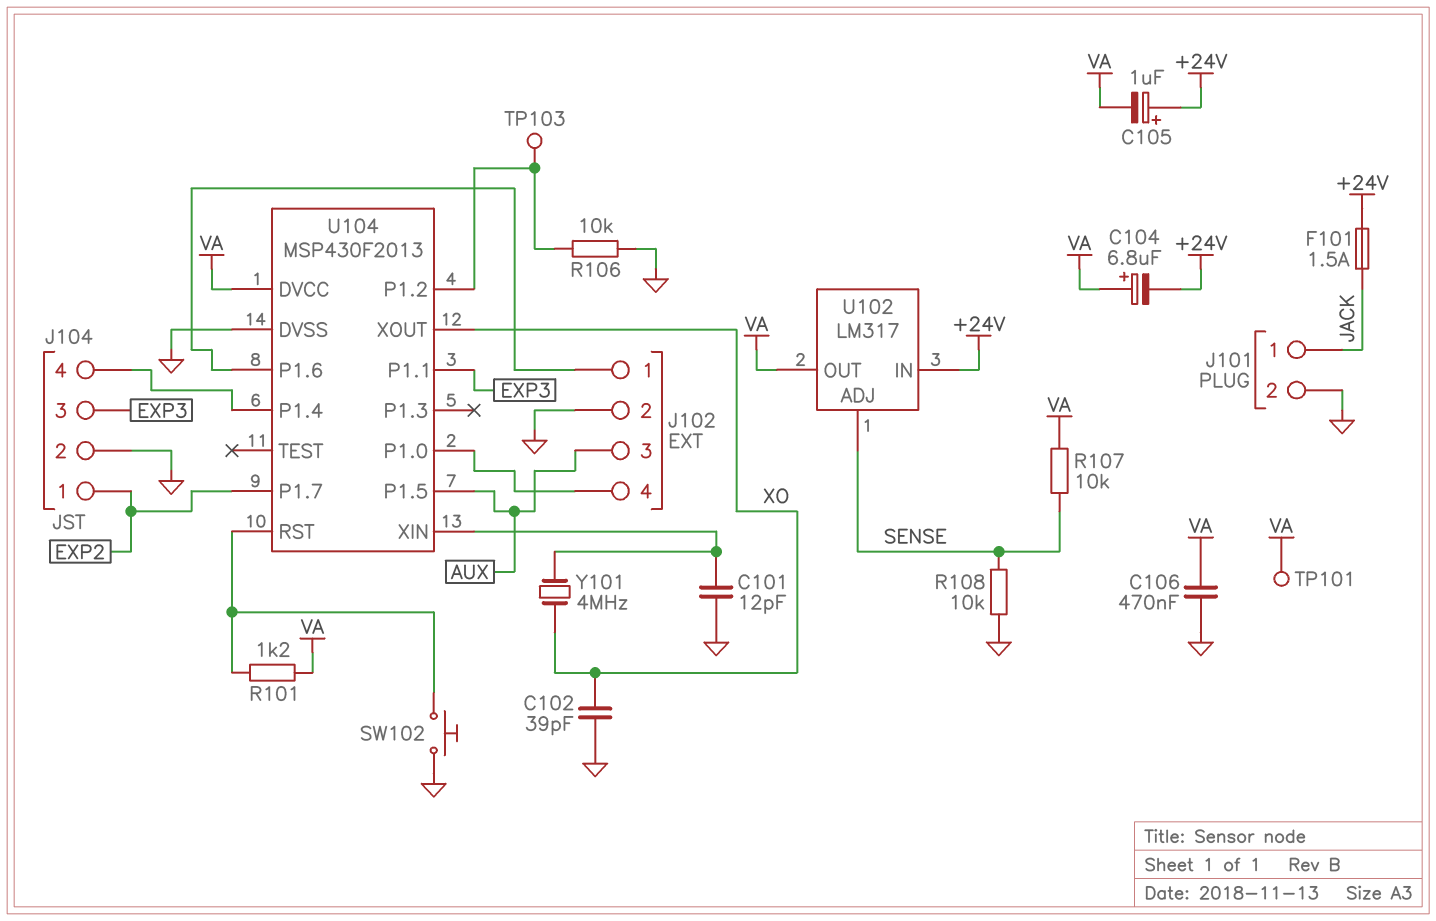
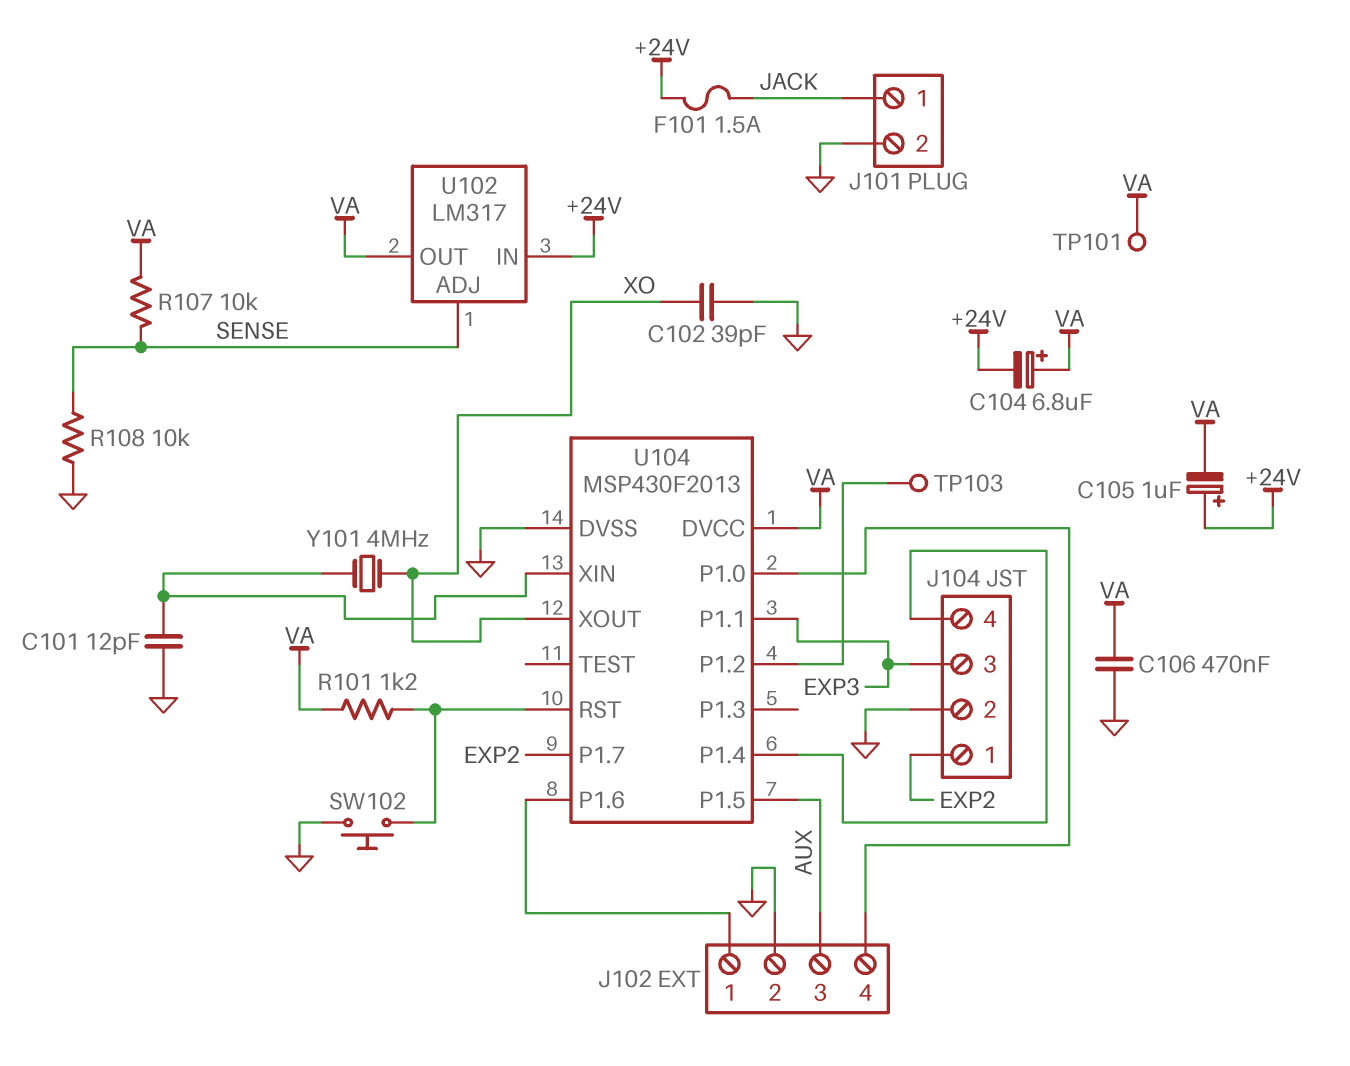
R106: 10k (GND, U104/P1.2) -> none

